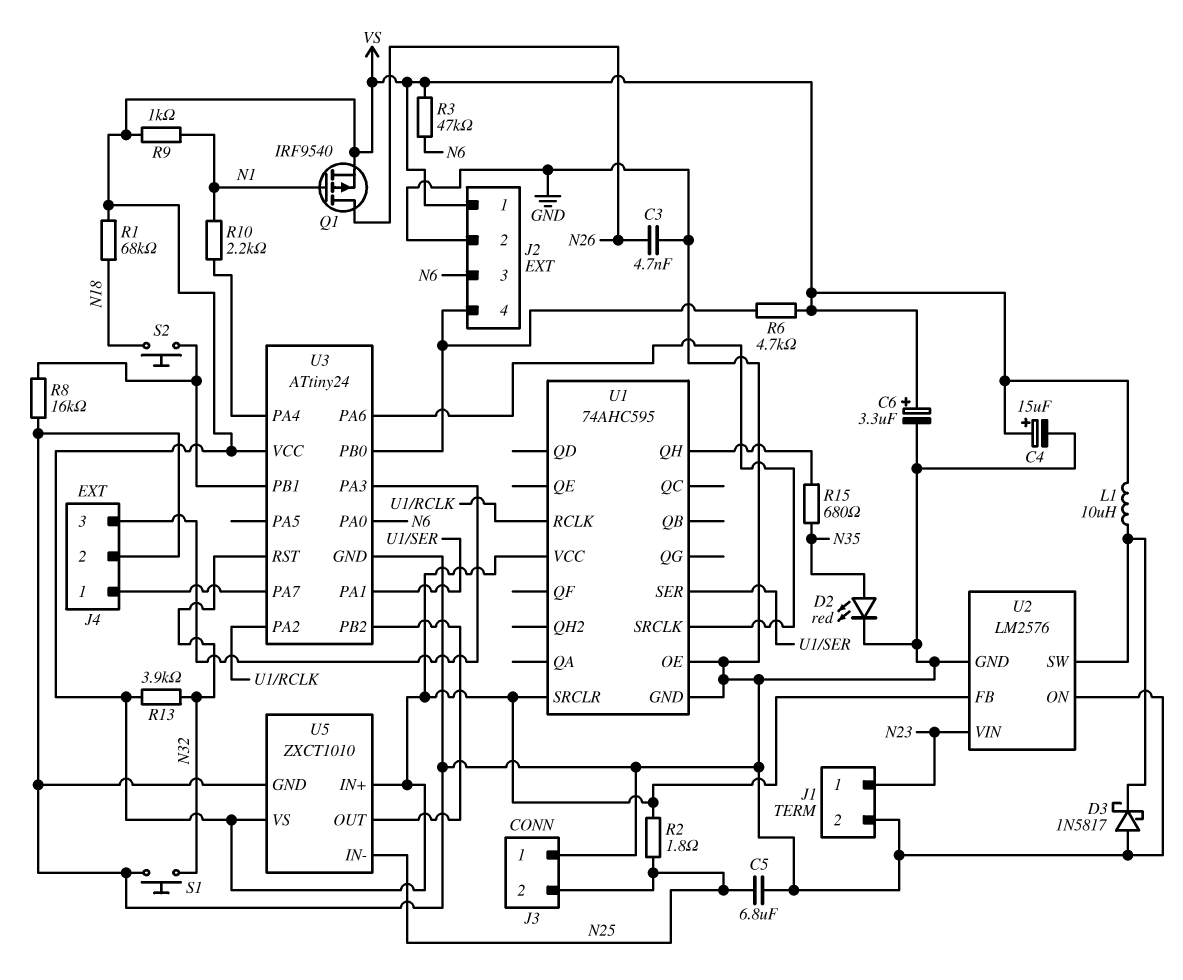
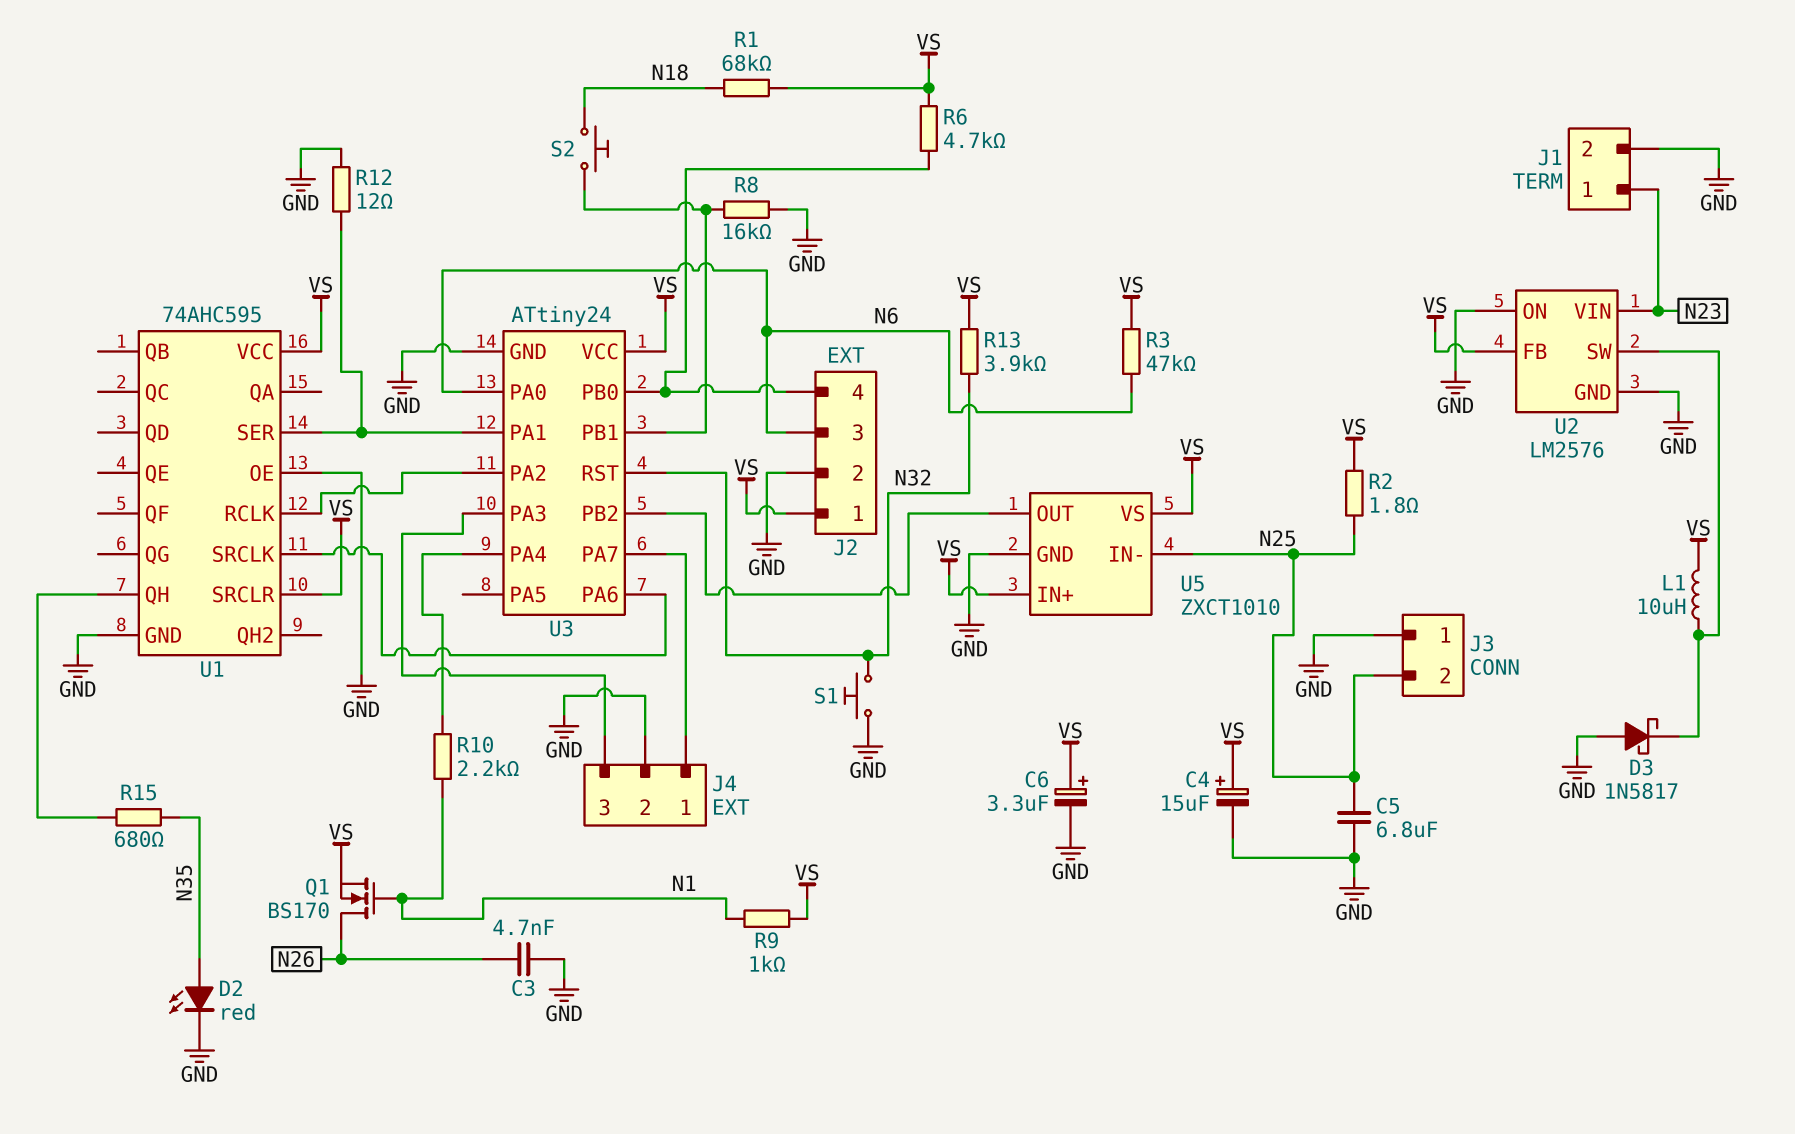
Q1: PMOS IRF9540 (G N1, D N26, S VS) -> NMOS BS170 (G N1, D N26, S VS)
R12: none -> 12 (GND, U1/SER)

